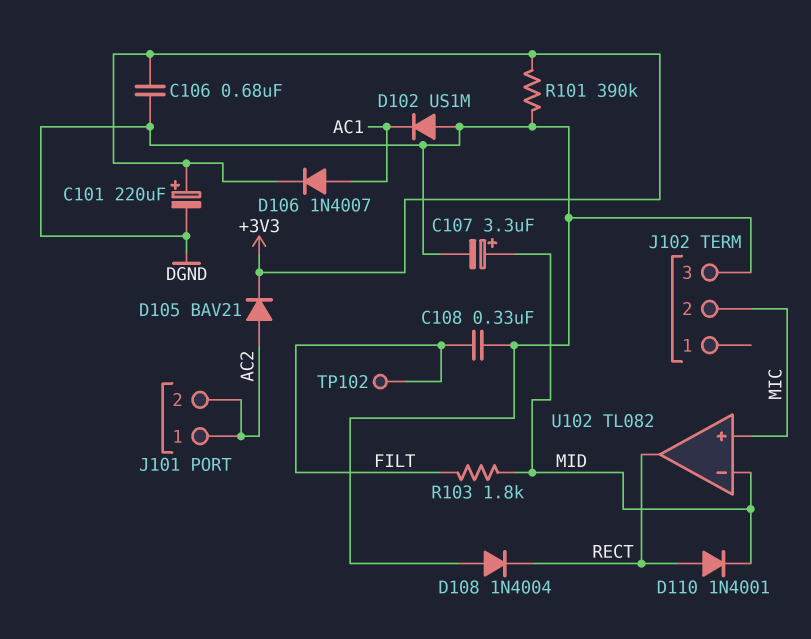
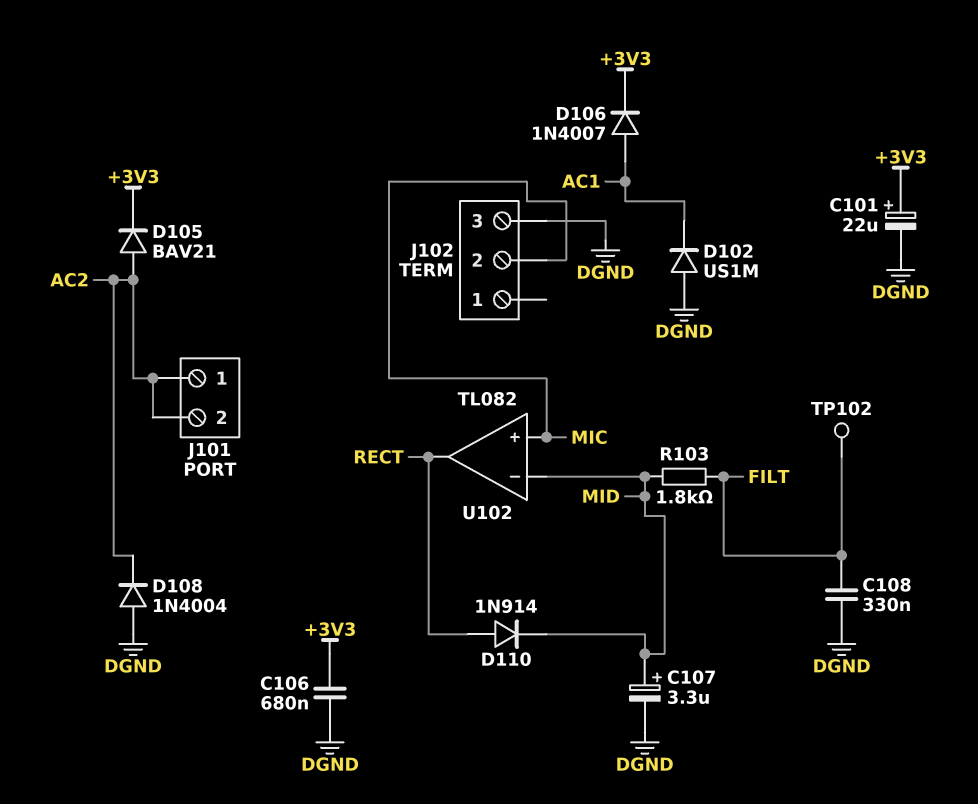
C101: 220uF (plus +3V3, minus DGND) -> 22uF (plus +3V3, minus DGND)
D108: diode 1N4004 (A DGND, K RECT) -> diode 1N4004 (A DGND, K AC2)
D110: diode 1N4001 (A RECT, K MID) -> diode 1N914 (A RECT, K MID)
R101: 390k (+3V3, DGND) -> none

